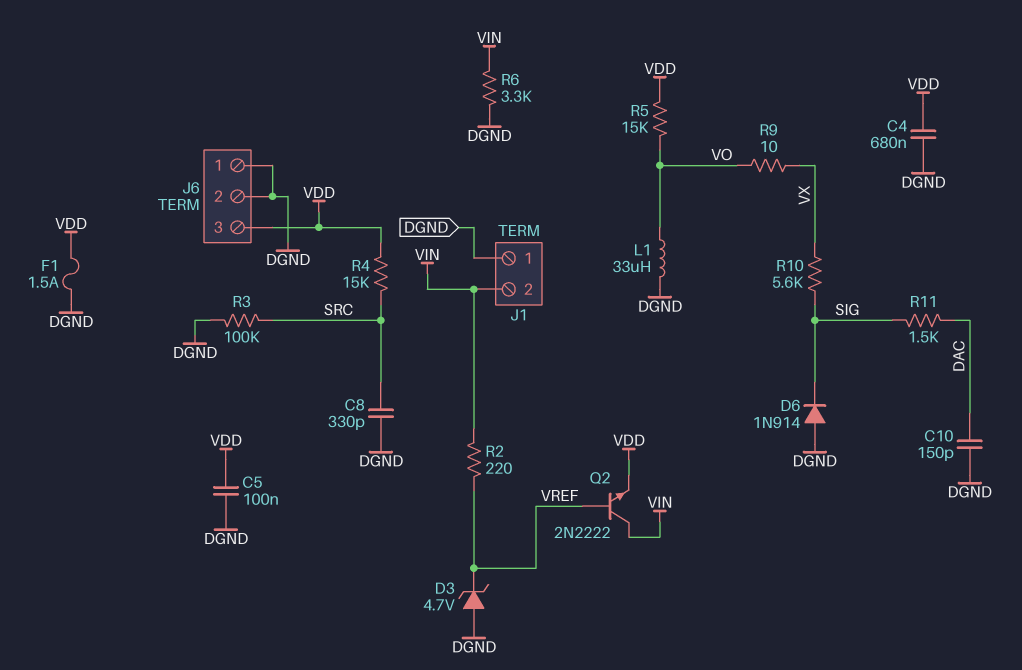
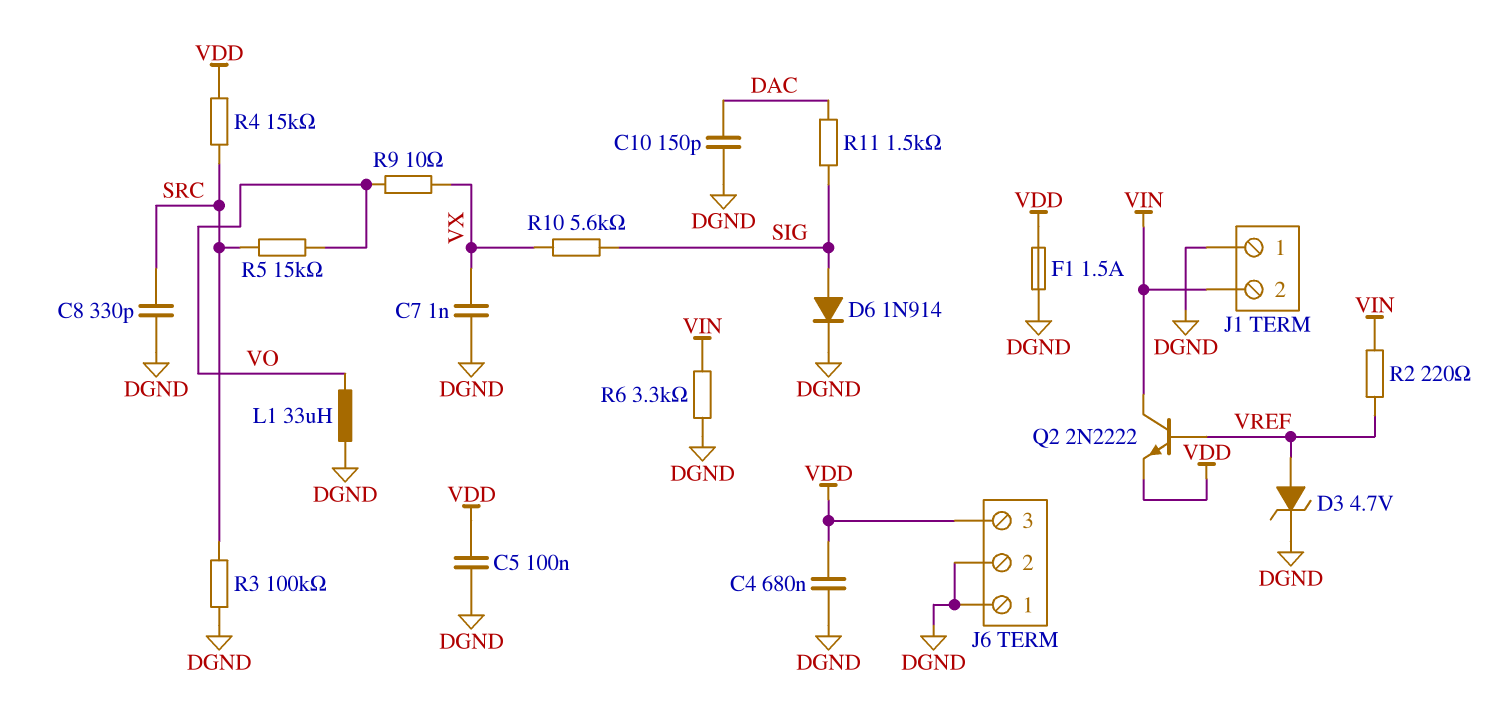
C7: none -> 1nF (DGND, VX)
D3: zener 4.7V (A DGND, K VREF) -> zener 4.7V (A VREF, K DGND)
D6: diode 1N914 (A DGND, K SIG) -> diode 1N914 (A SIG, K DGND)
R5: 15k (VDD, VO) -> 15k (SRC, VO)

